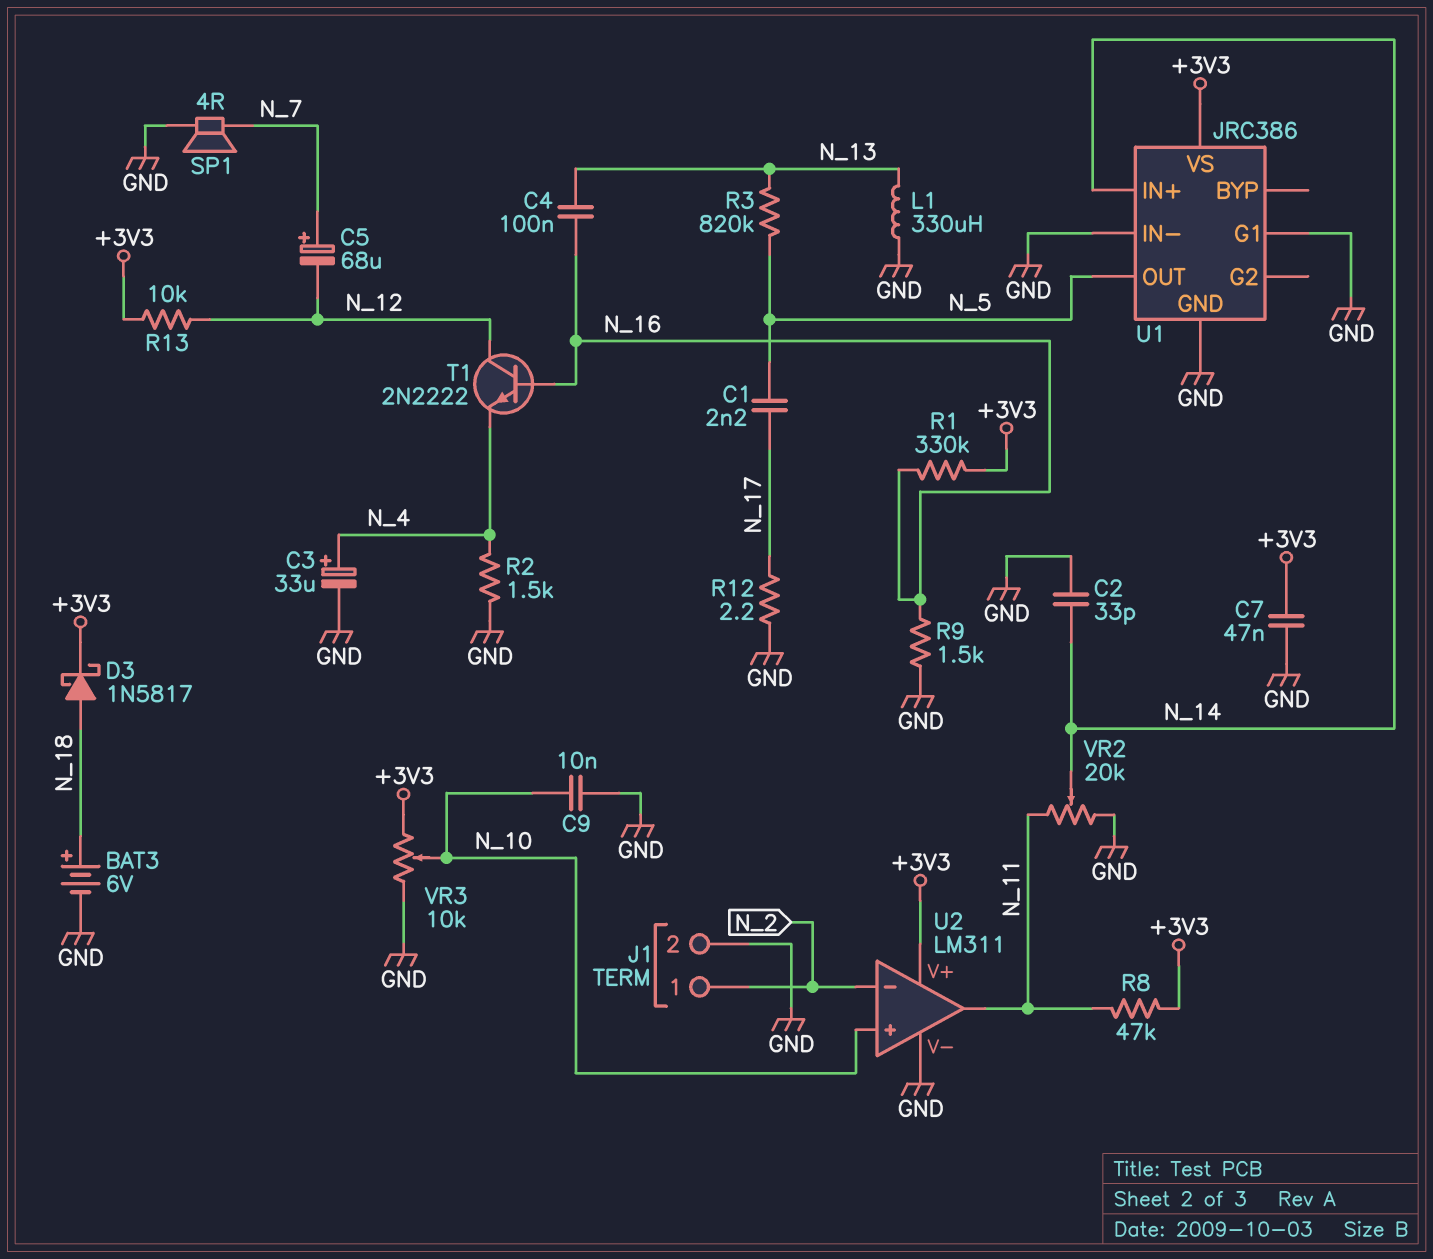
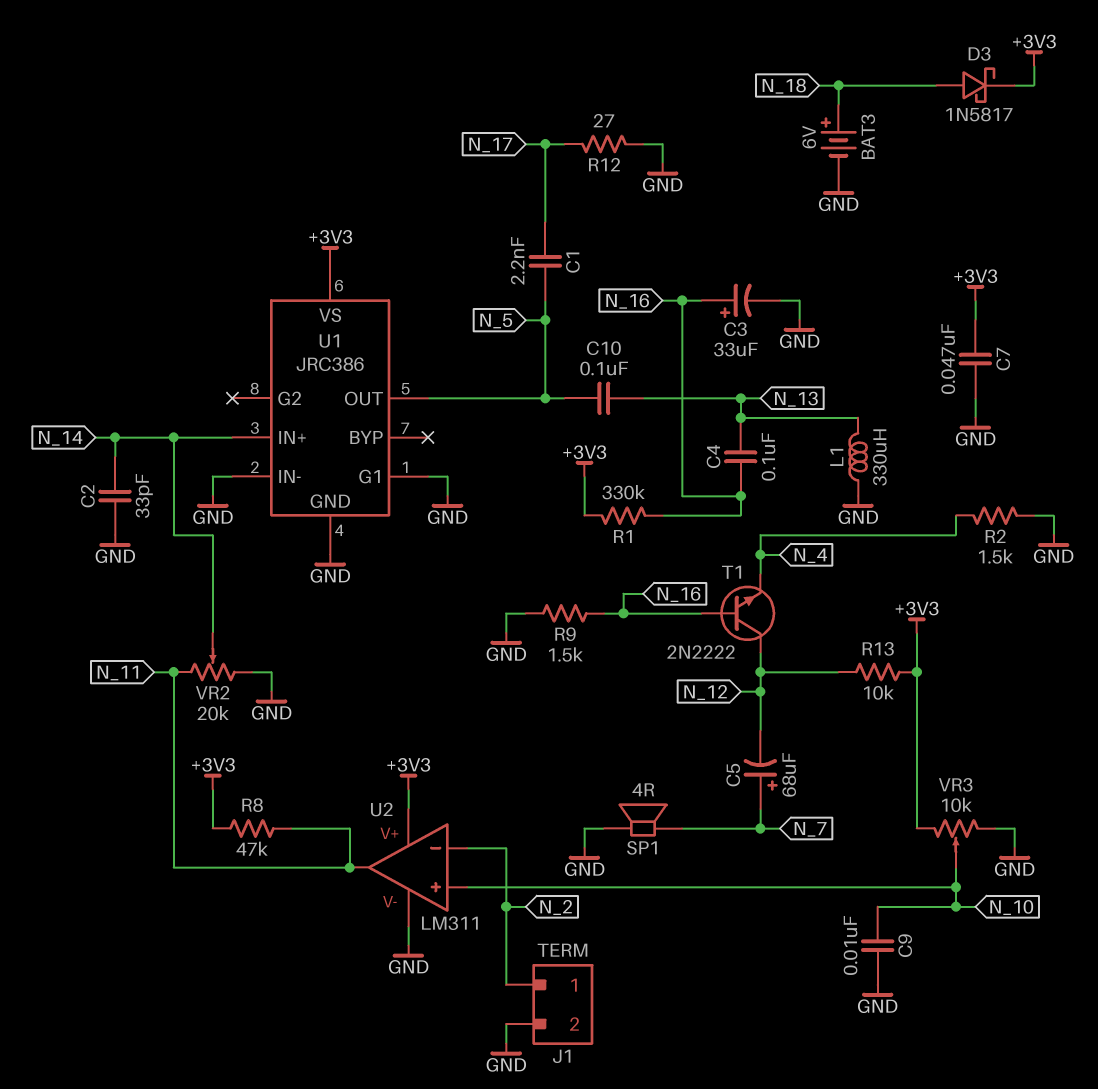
C3: 33uF (plus N_4, minus GND) -> 33uF (plus N_16, minus GND)
C10: none -> 100nF (N_5, N_13)
R3: 820k (N_5, N_13) -> none
R12: 2.2 (GND, N_17) -> 27 (GND, N_17)

